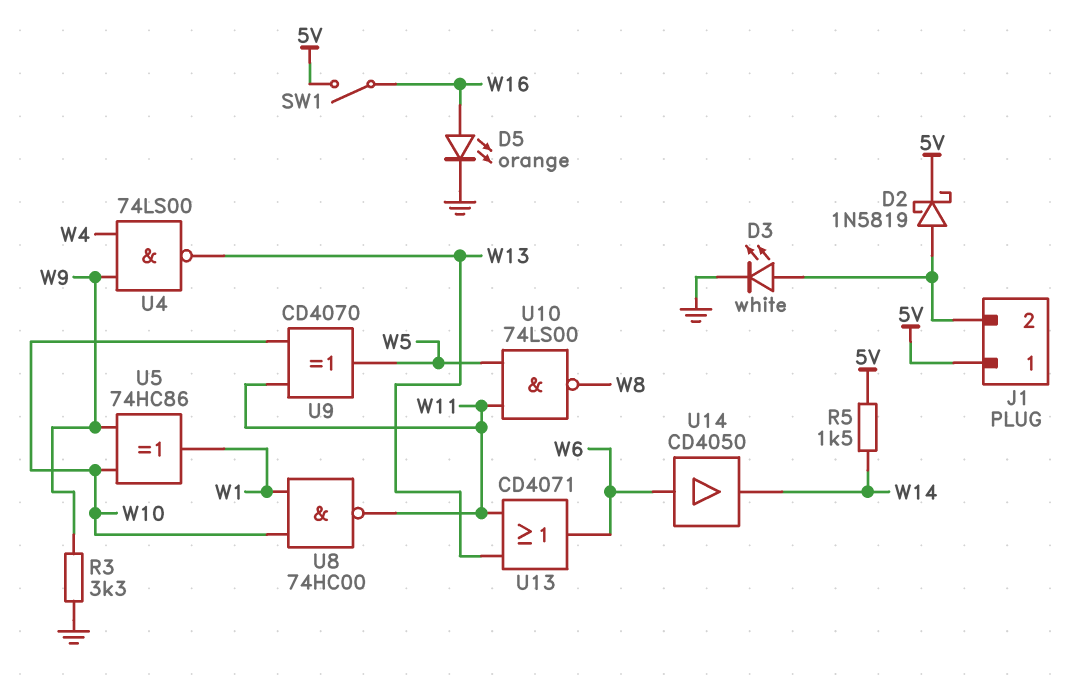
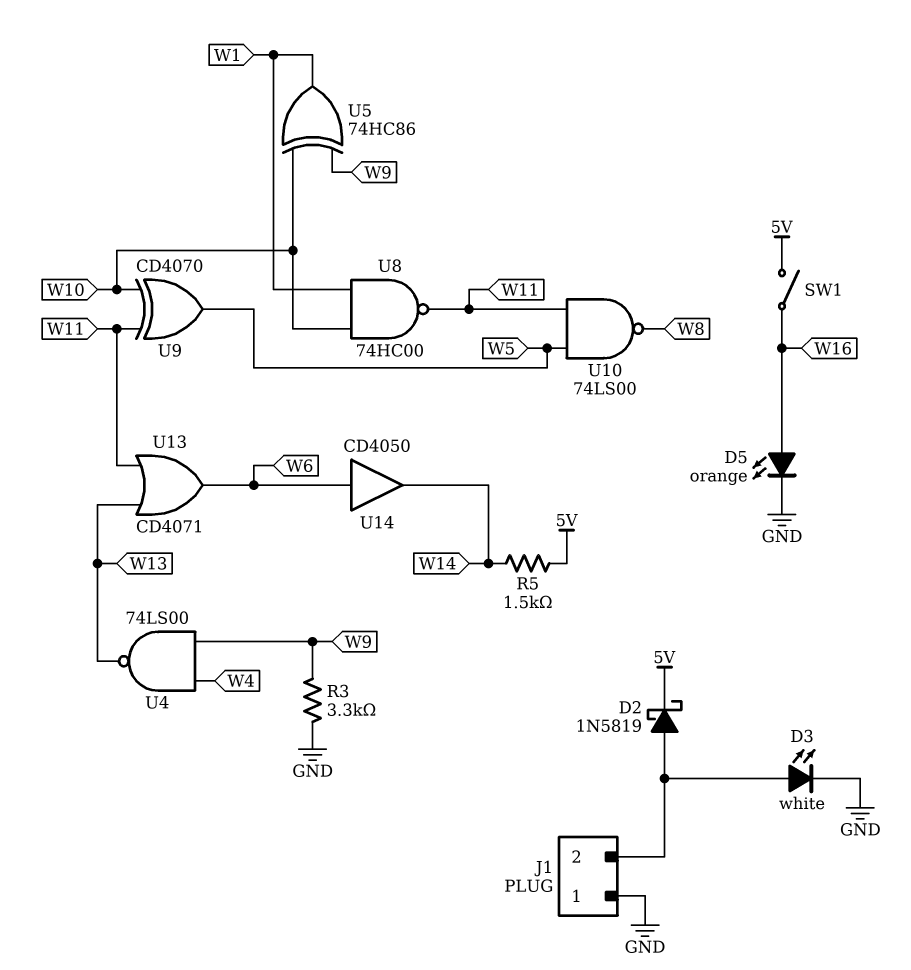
J1 pin 1: 5V -> GND

